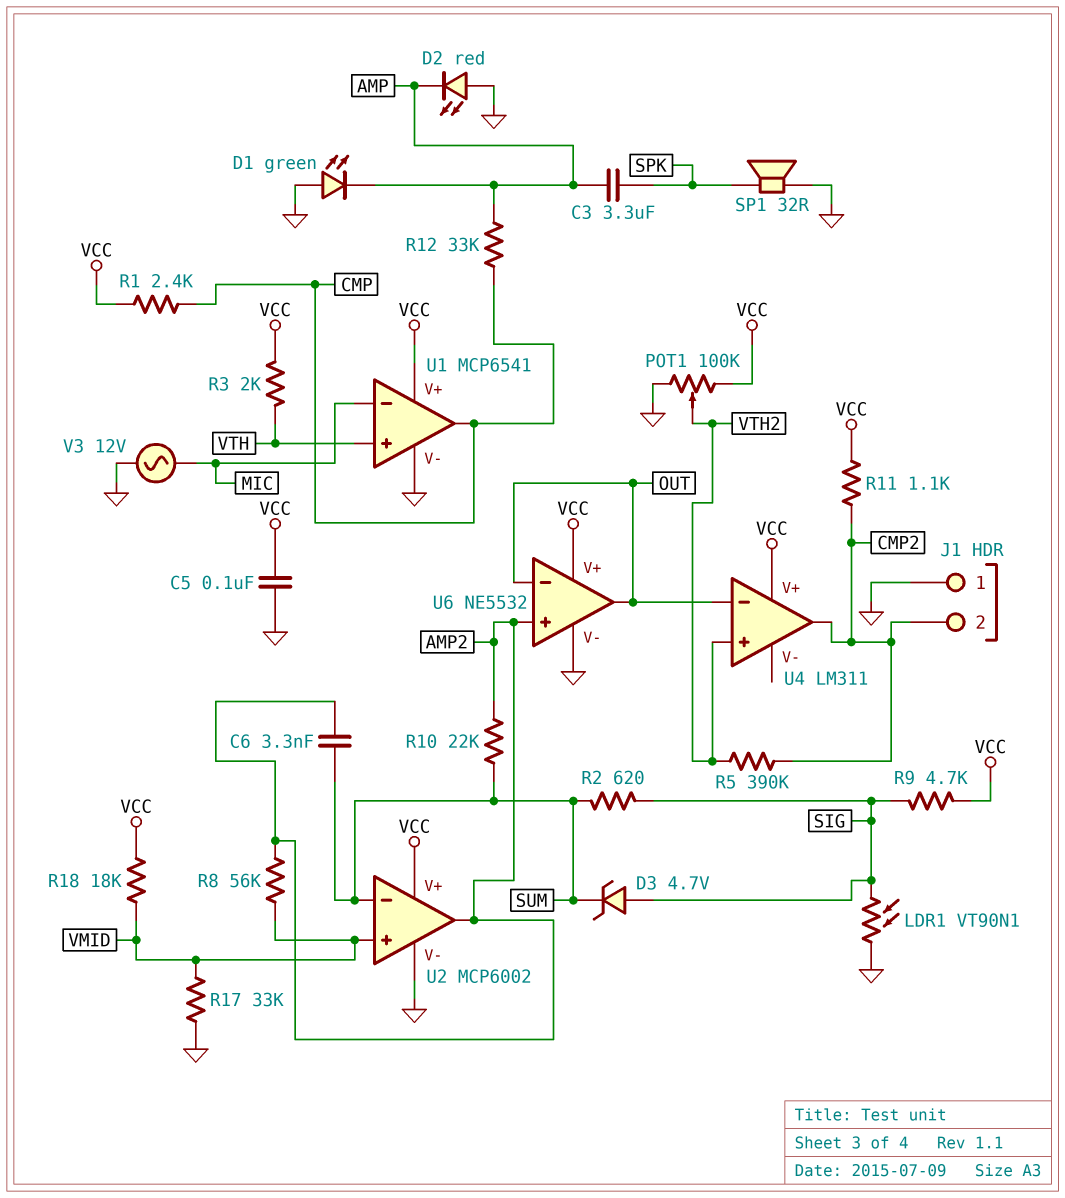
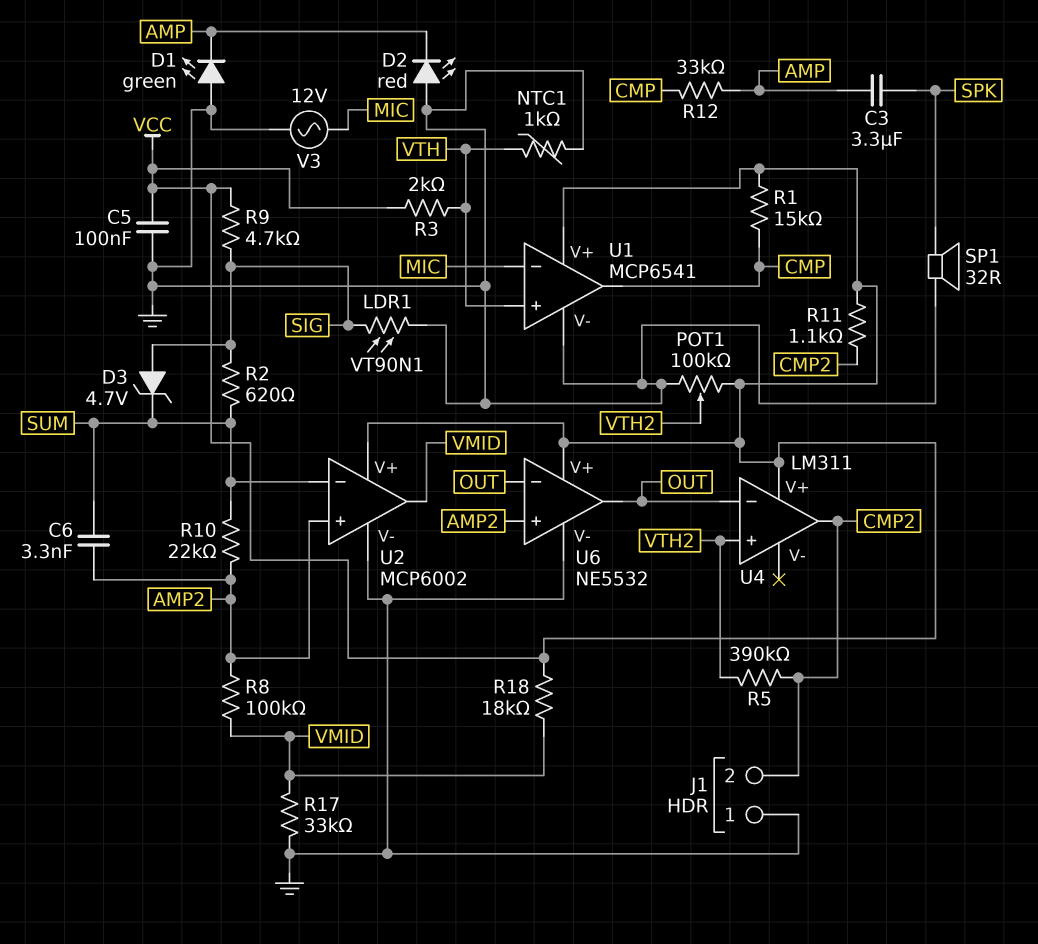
NTC1: none -> 1k (GND, VTH)
R1: 2.4k (CMP, VCC) -> 15k (CMP, VCC)
R8: 56k (AMP2, VMID) -> 100k (AMP2, VMID)
U2 pin in+: VMID -> AMP2
U2 pin out: AMP2 -> VMID

